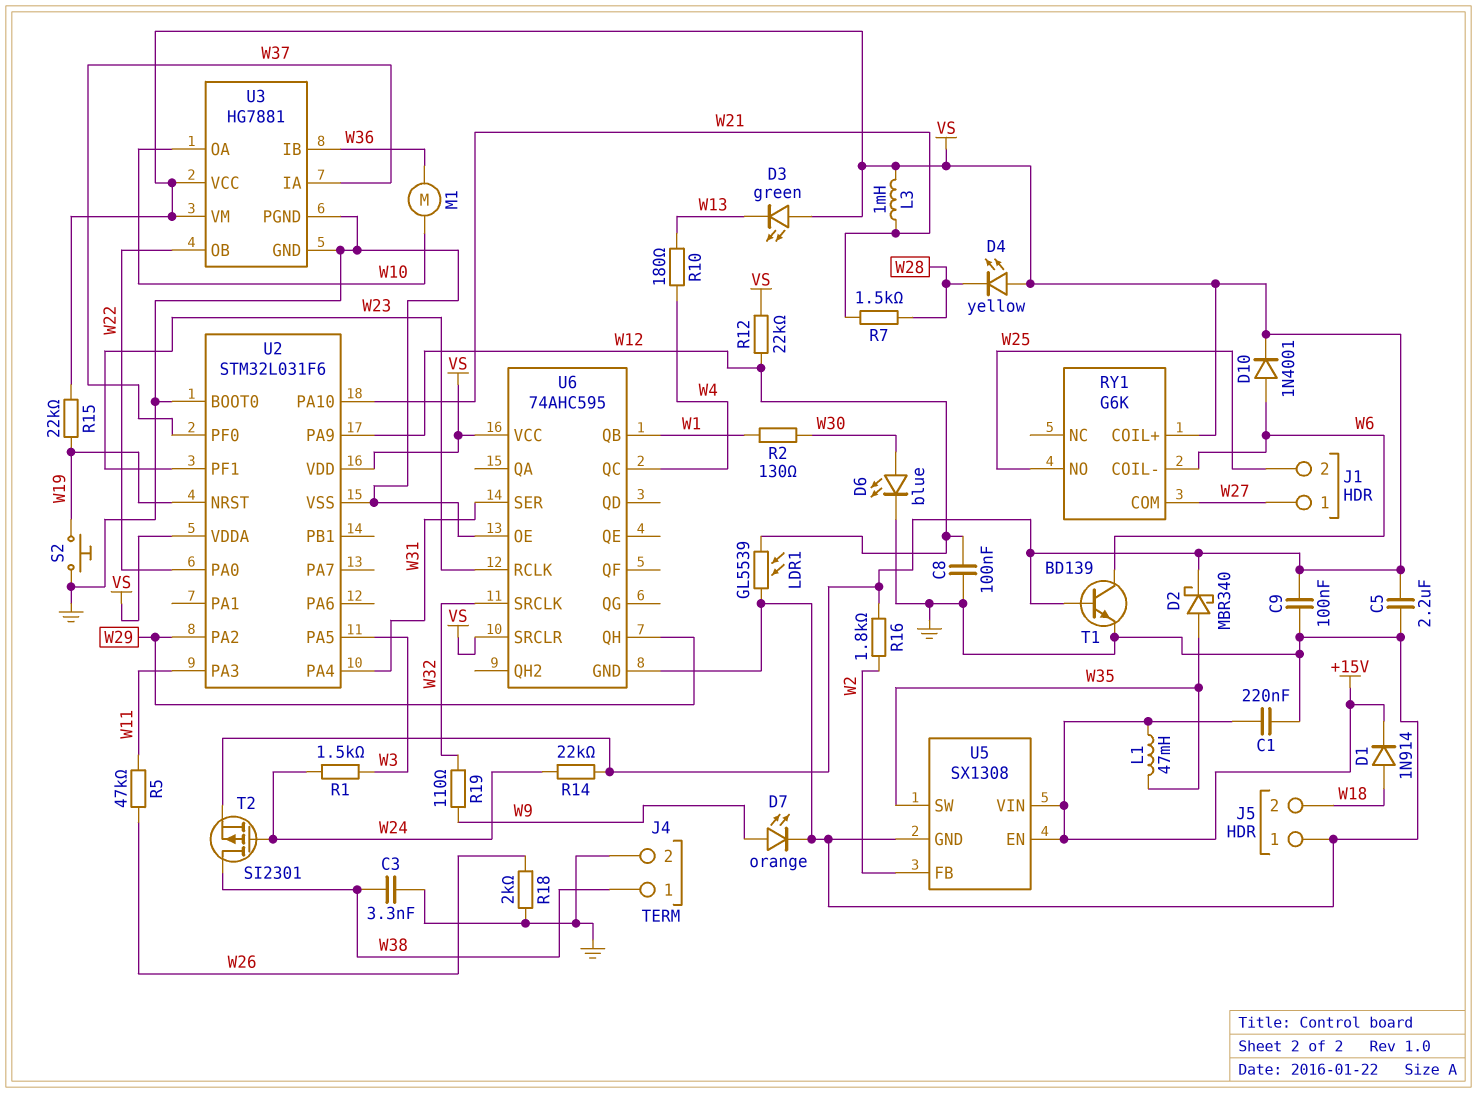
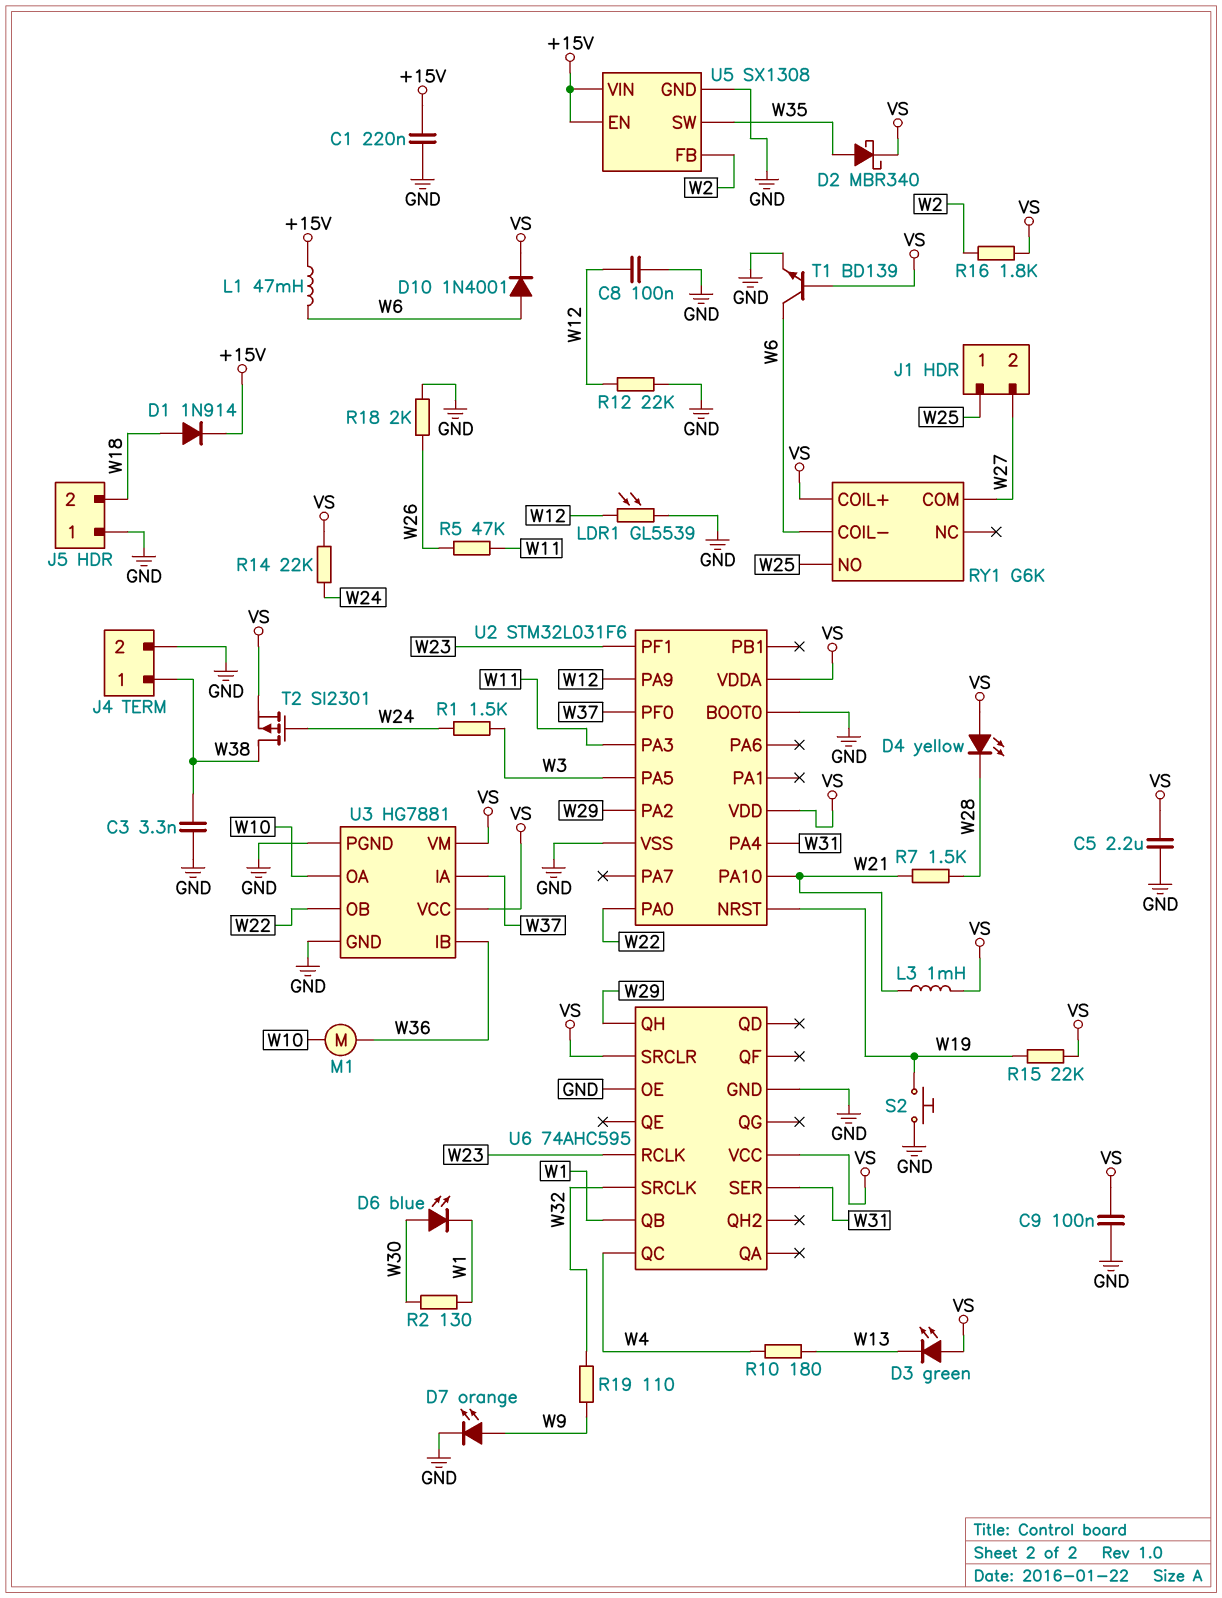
D6: LED blue (A W30, K GND) -> LED blue (A W30, K W1)
J1 pin 1: W27 -> W25
J1 pin 2: W25 -> W27
L1: 47mH (+15V, W35) -> 47mH (+15V, W6)
R12: 22k (VS, W12) -> 22k (GND, W12)

